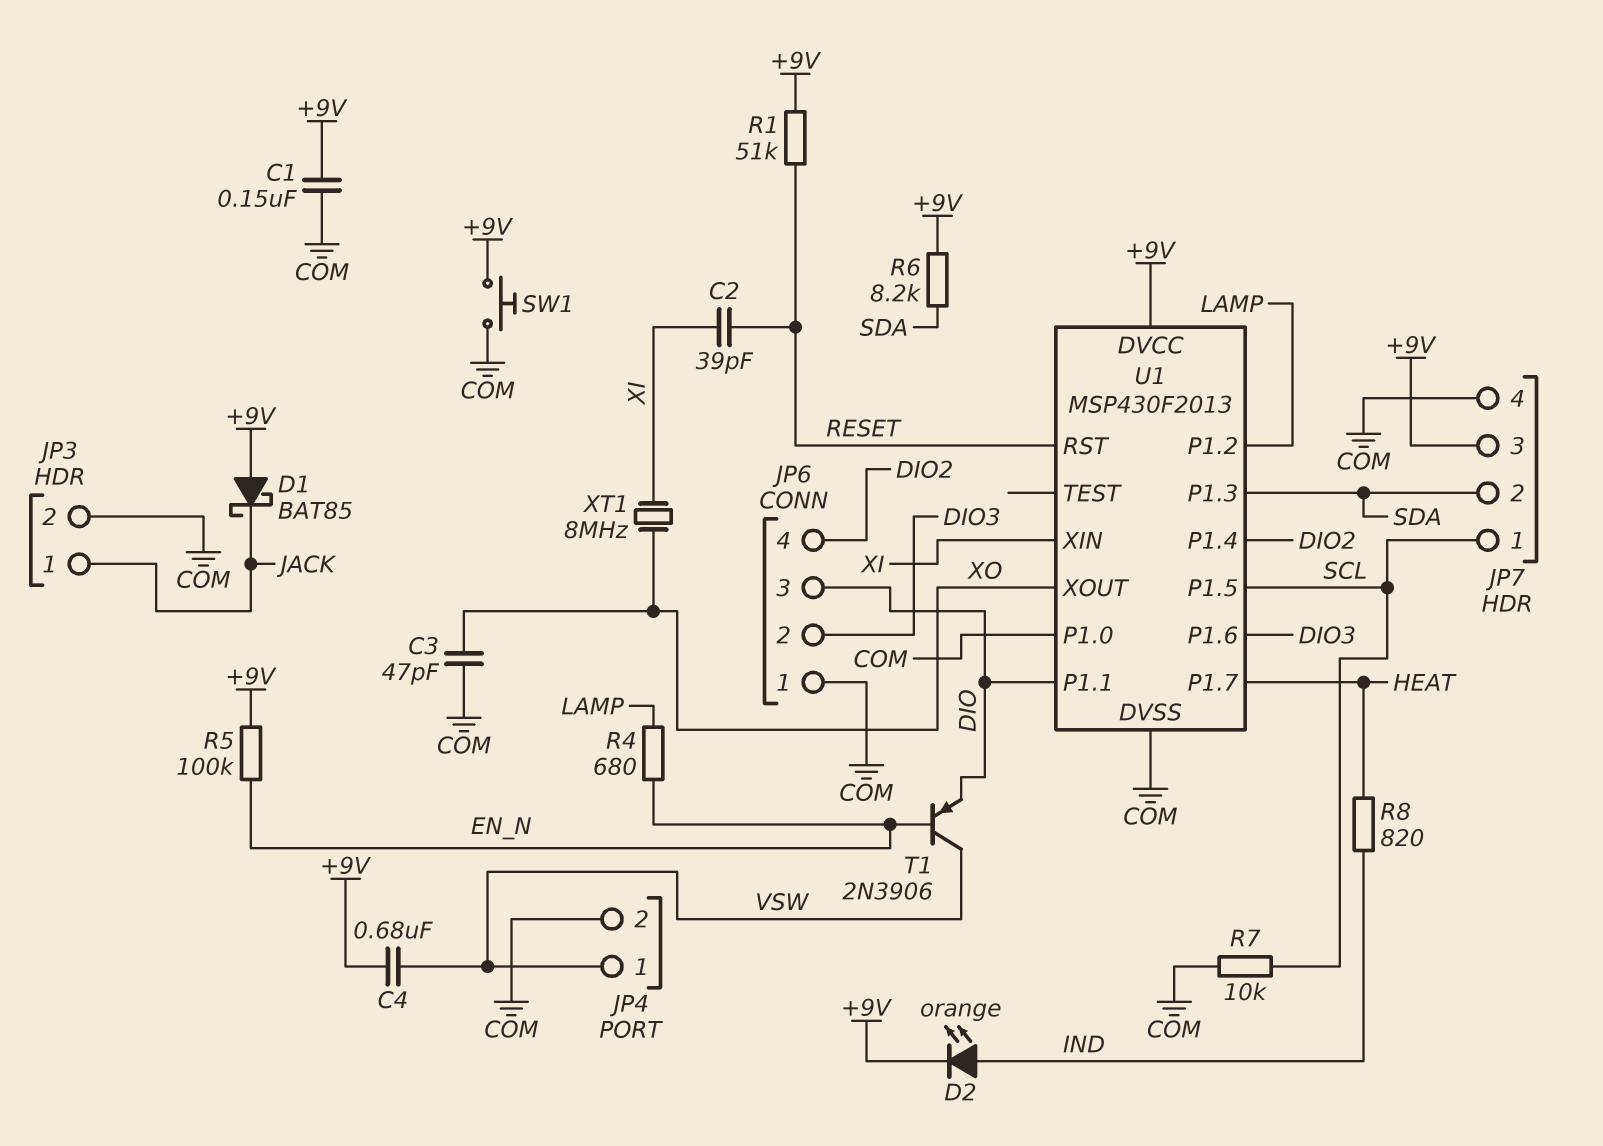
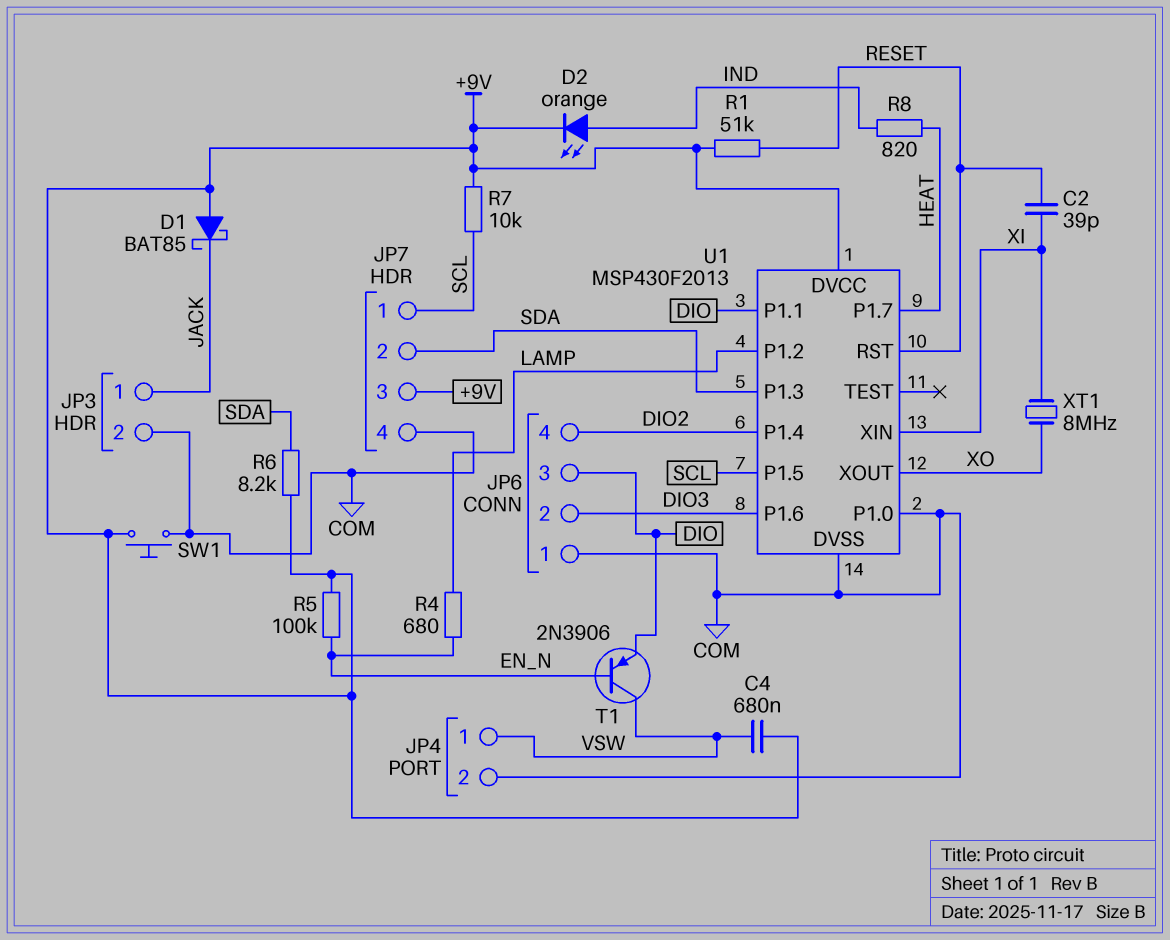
C1: 150nF (+9V, COM) -> none
C3: 47pF (COM, XO) -> none
R7: 10k (COM, SCL) -> 10k (+9V, SCL)

